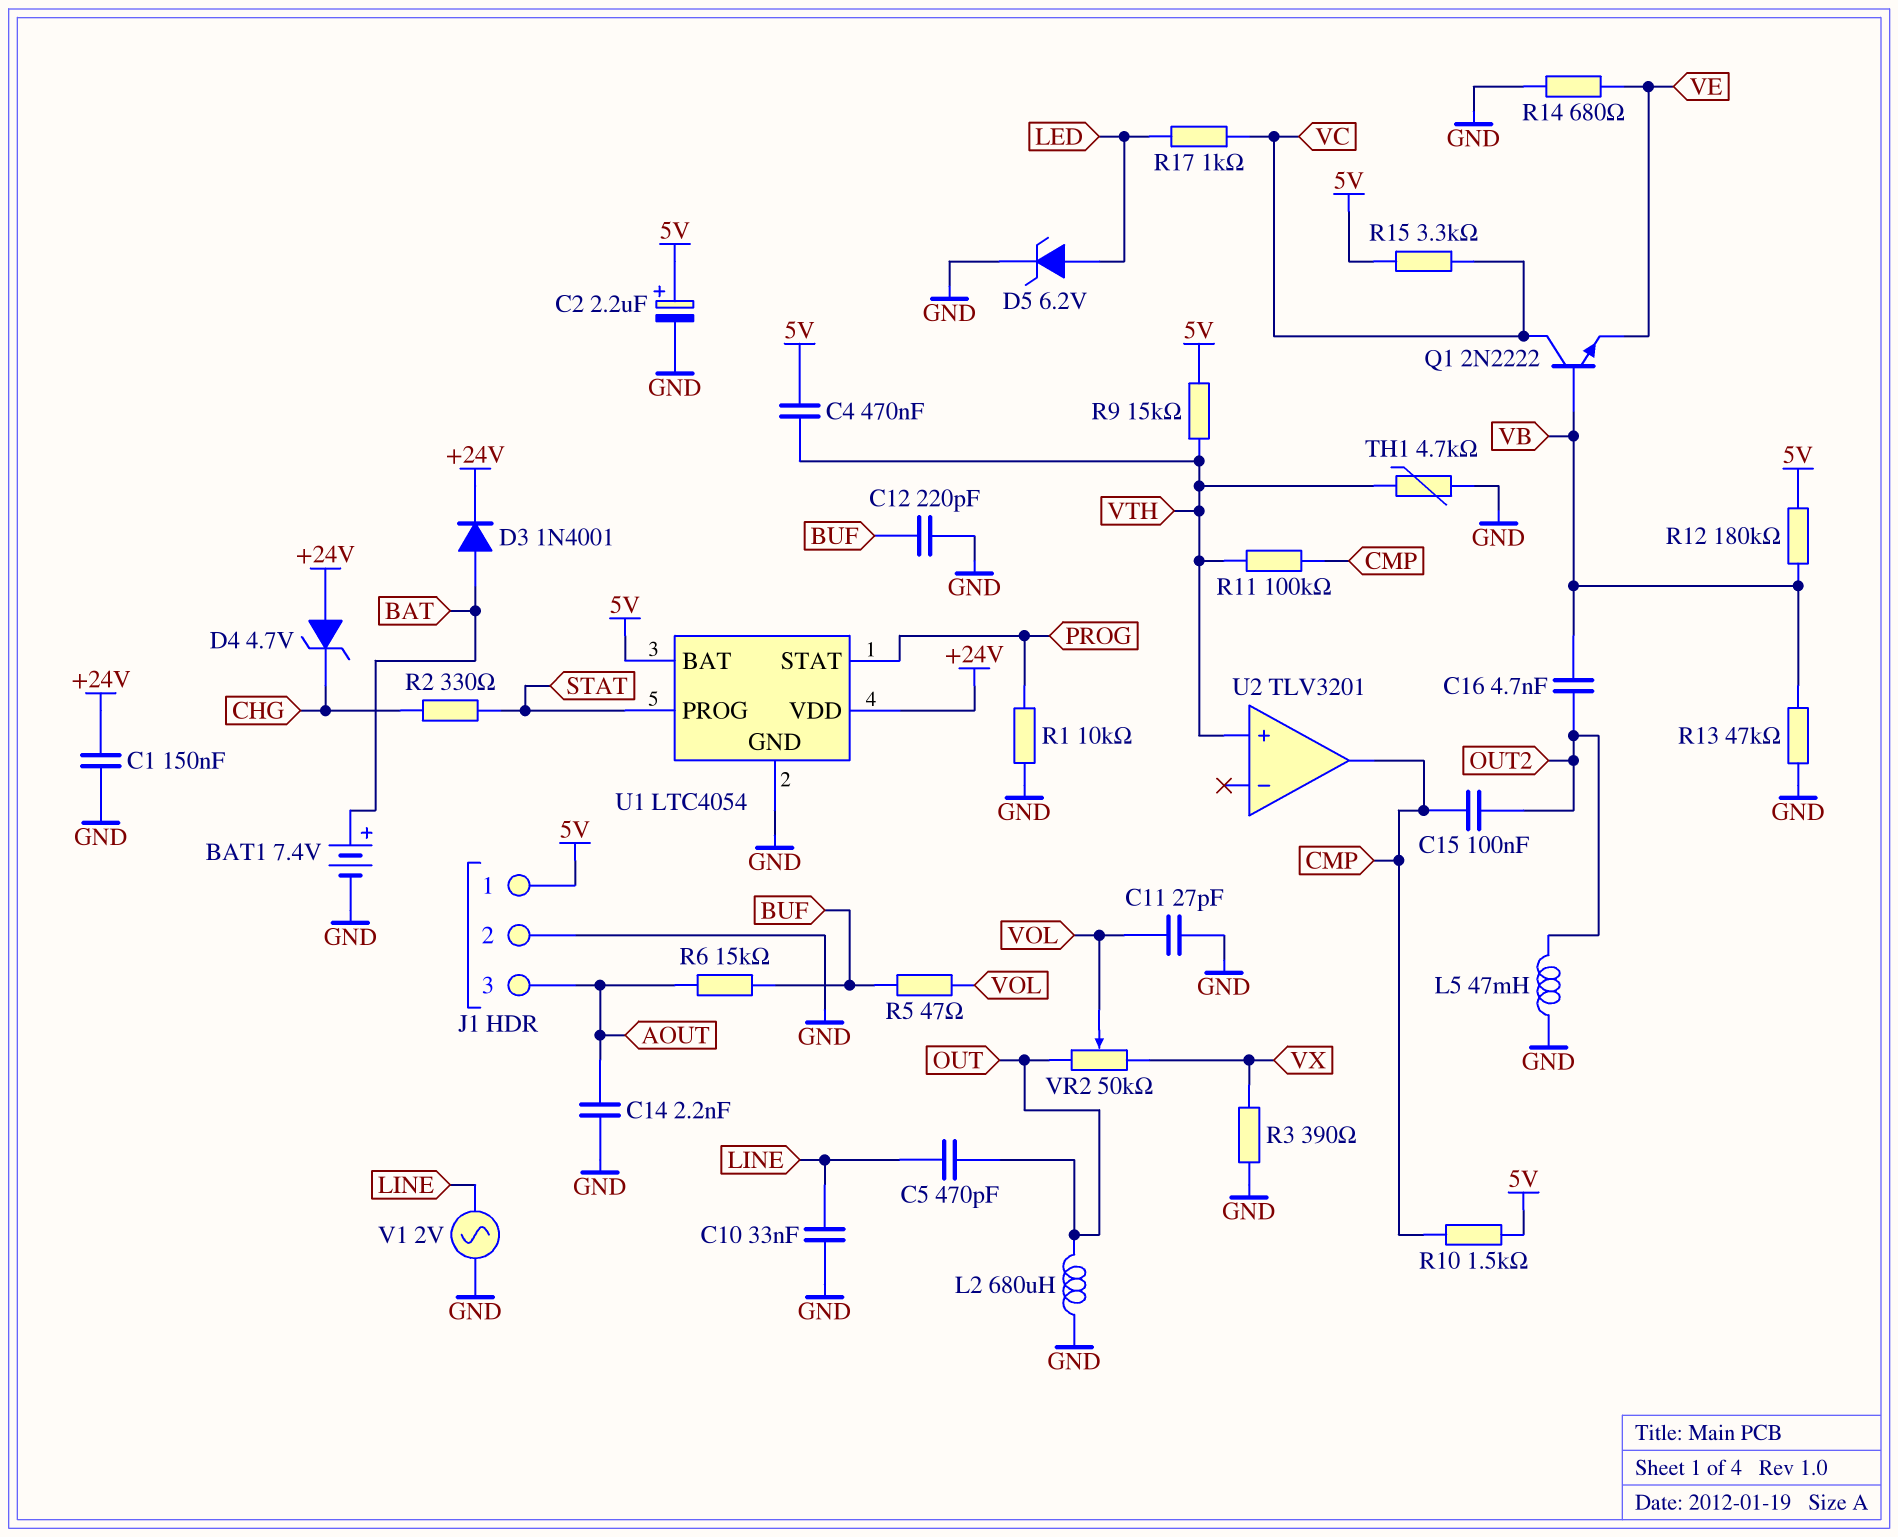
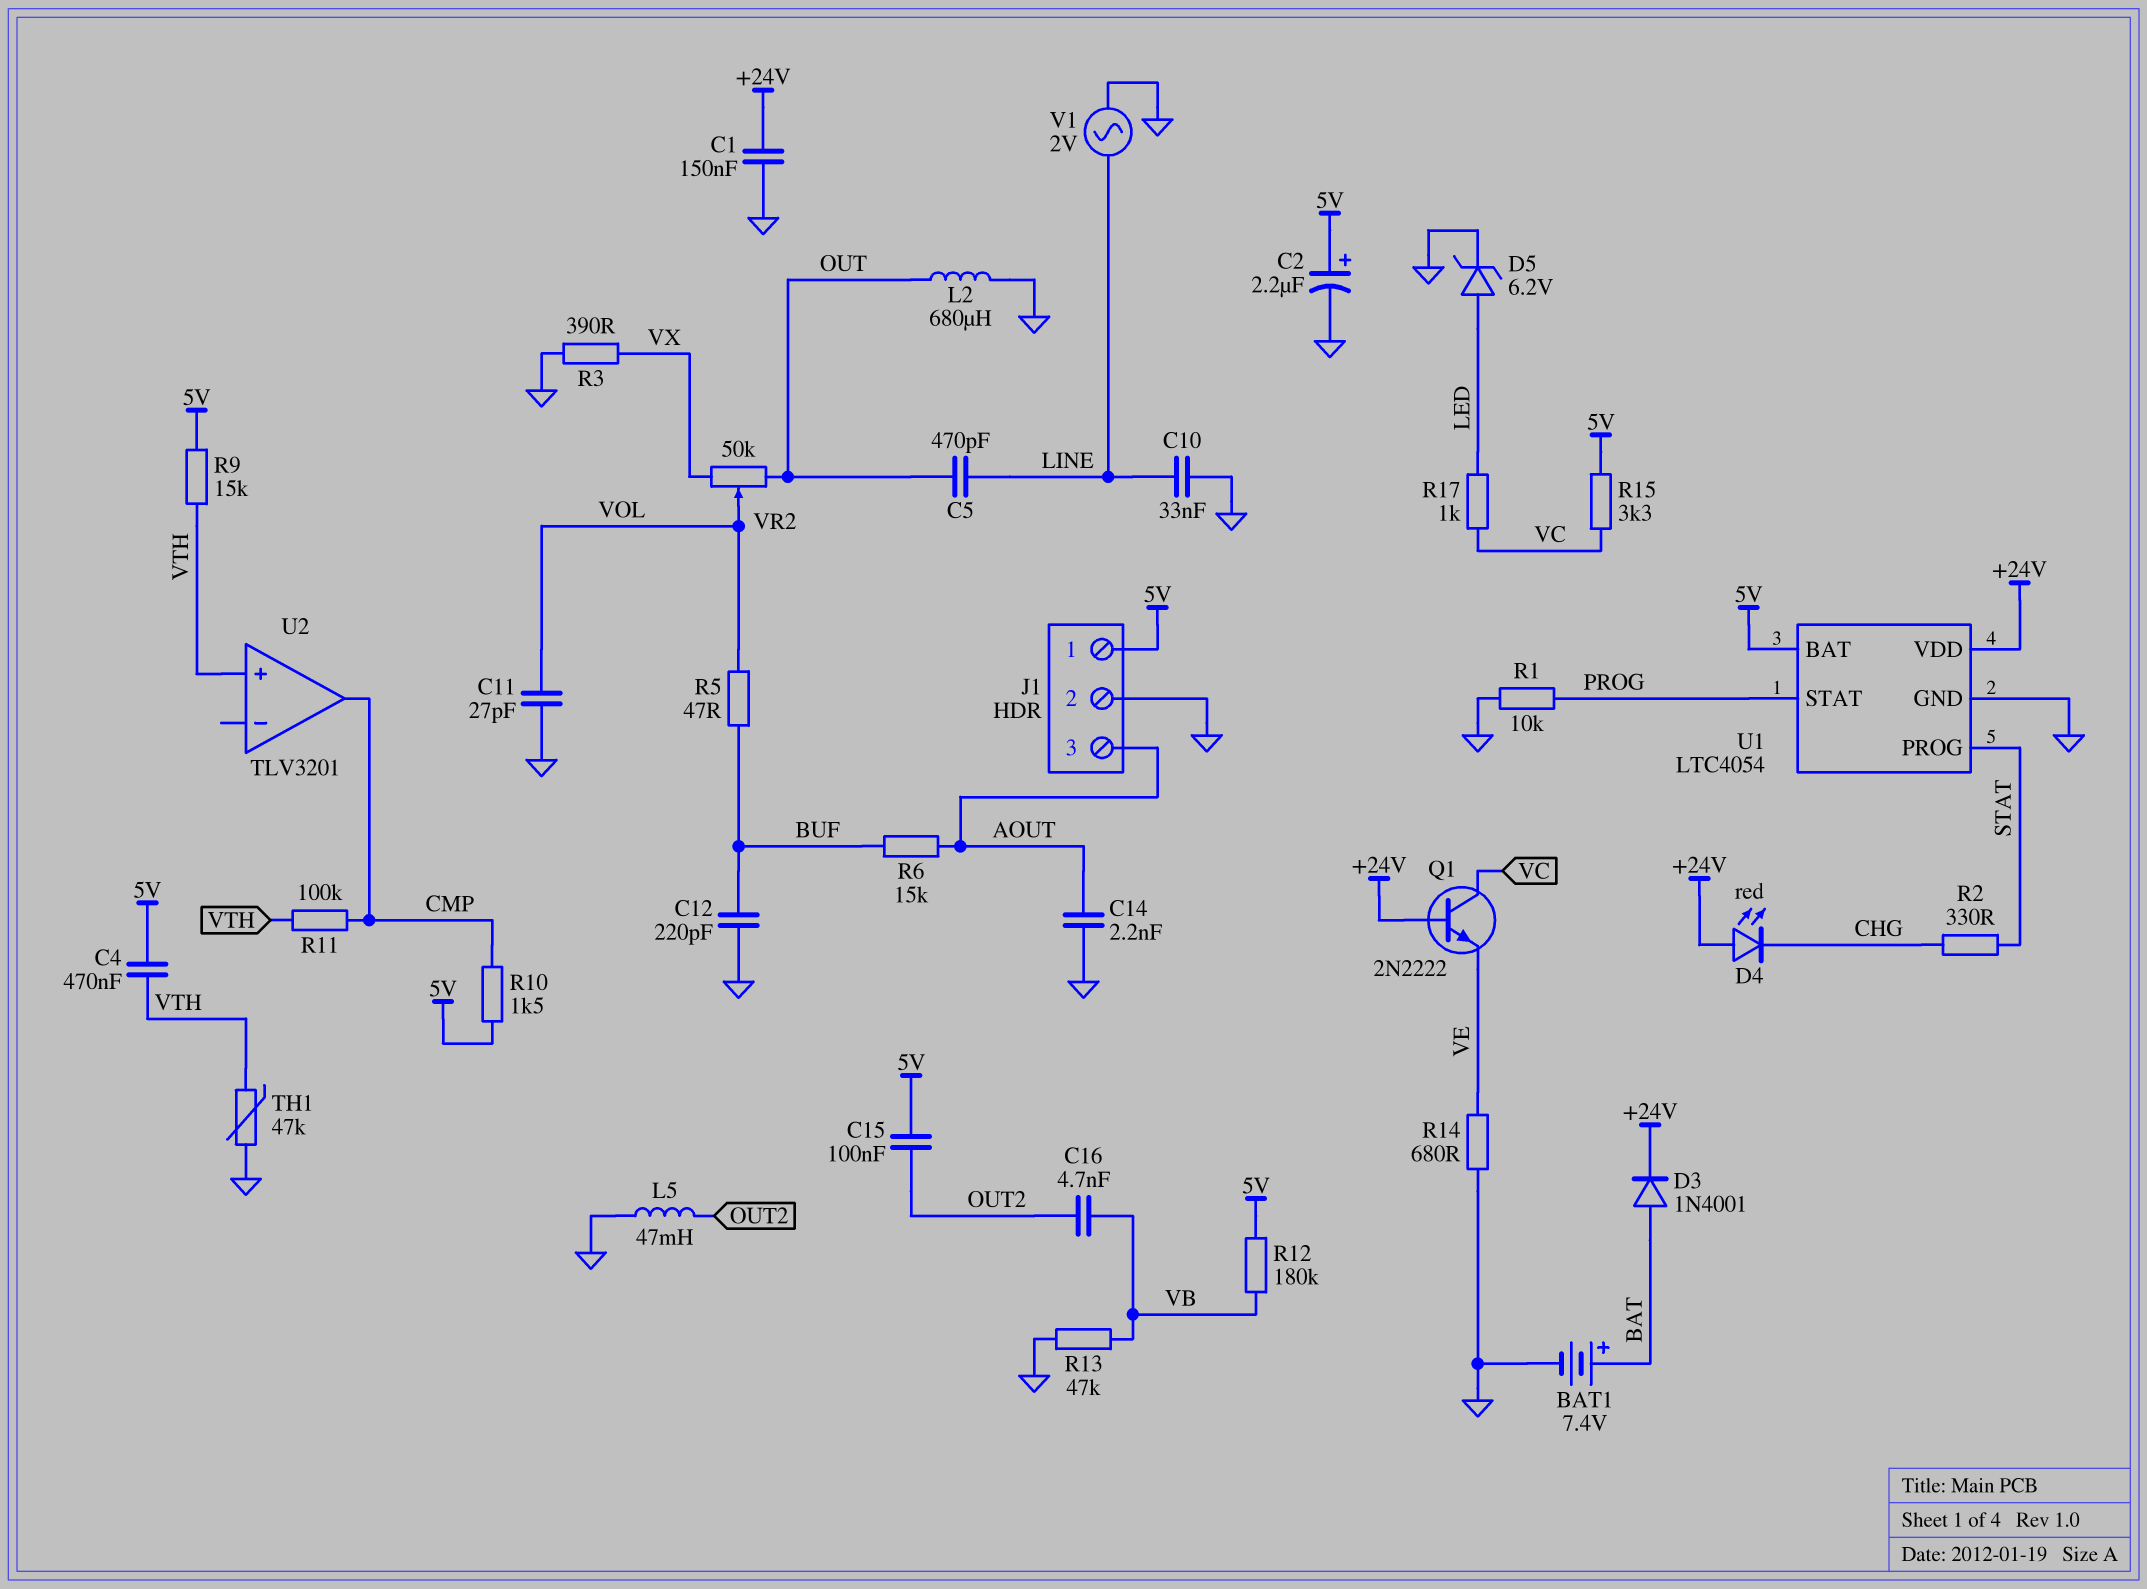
C15: 100nF (CMP, OUT2) -> 100nF (5V, OUT2)
D4: zener 4.7V (A +24V, K CHG) -> LED red (A +24V, K CHG)
Q1: NPN 2N2222 (B VB, C VC, E VE) -> NPN 2N2222 (B +24V, C VC, E VE)
TH1: 4.7k (GND, VTH) -> 47k (GND, VTH)

